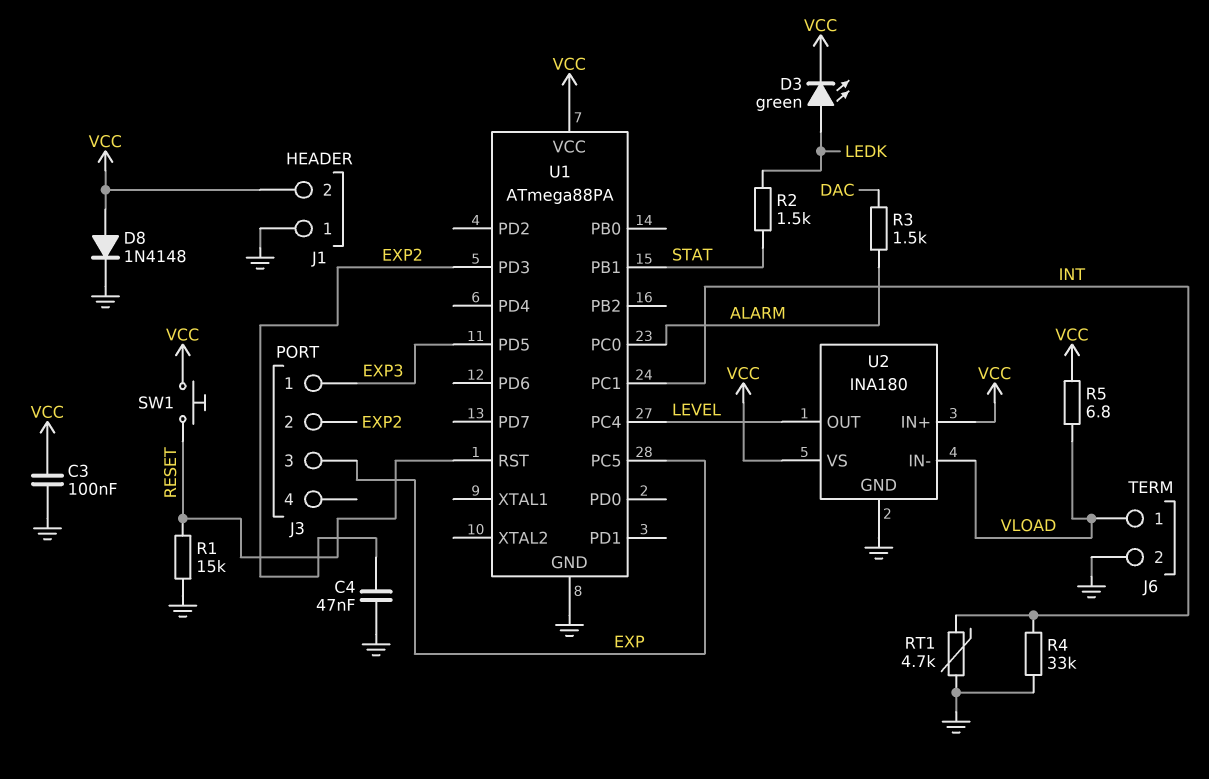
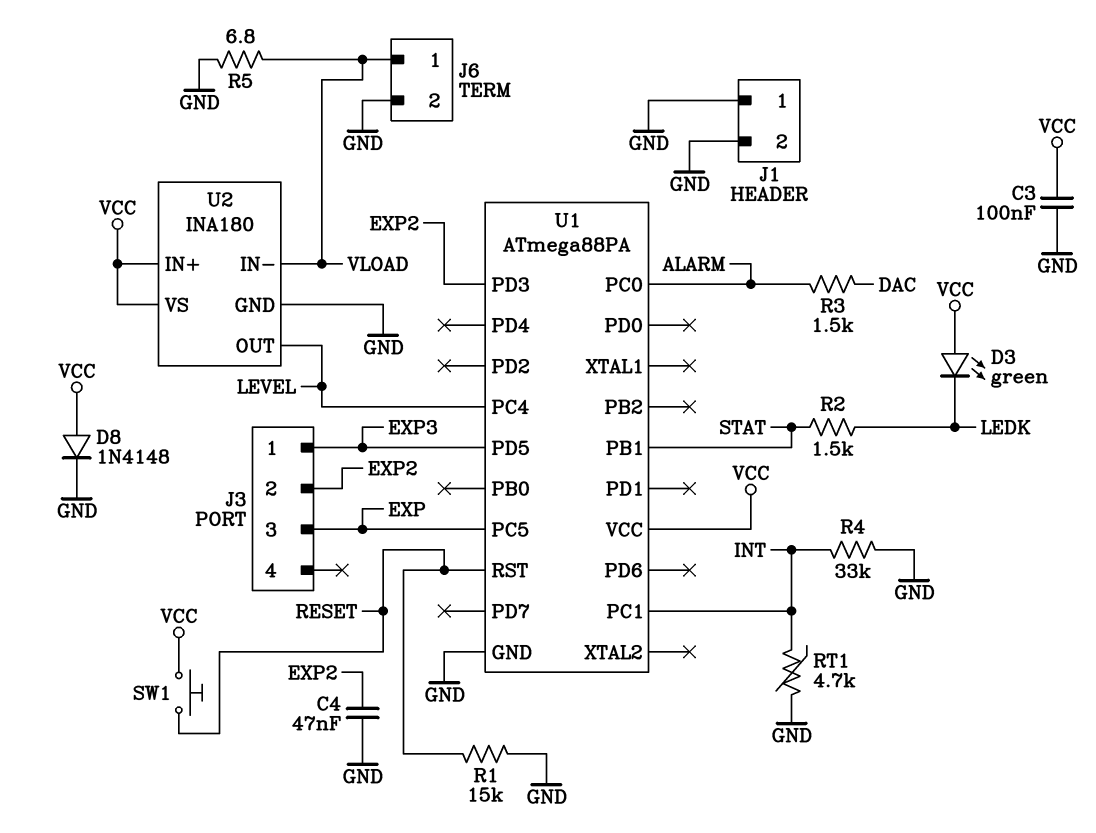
D3: LED green (A LEDK, K VCC) -> LED green (A VCC, K LEDK)
J1 pin 2: VCC -> GND
R5: 6.8 (VCC, VLOAD) -> 6.8 (GND, VLOAD)

